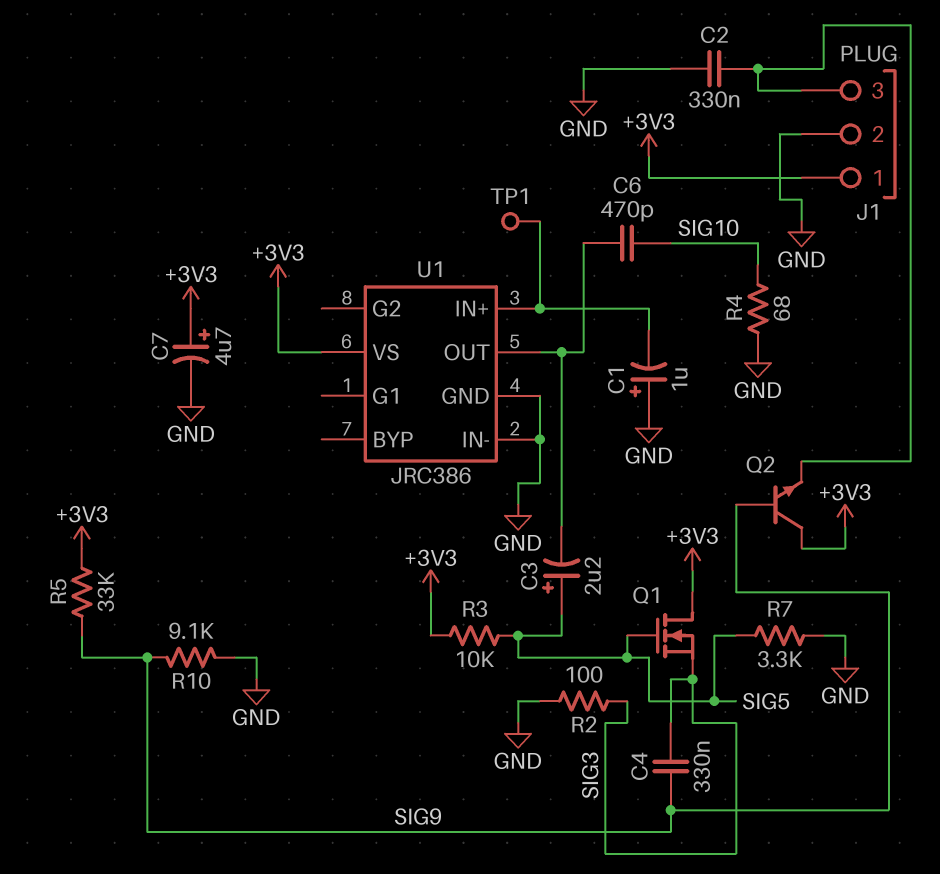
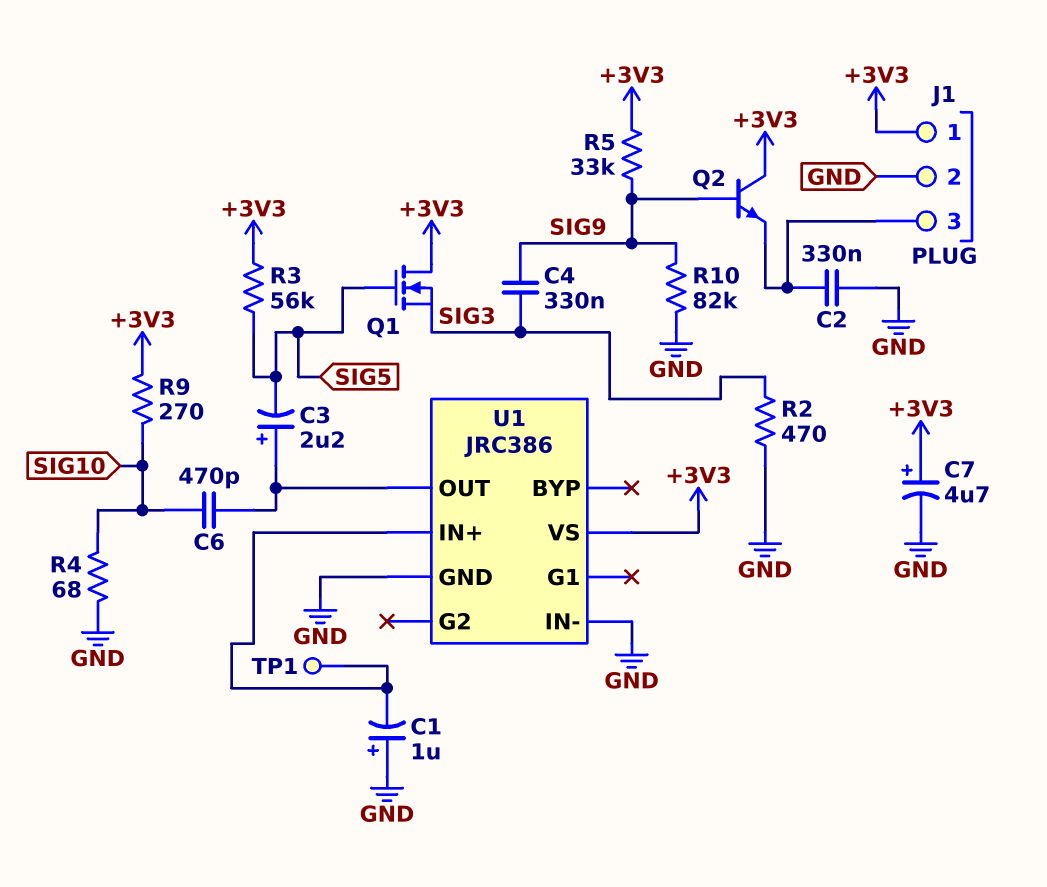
C3: 2.2uF (plus SIG5, minus U1/OUT) -> 2.2uF (plus U1/OUT, minus SIG5)
R2: 100 (GND, SIG3) -> 470 (GND, SIG3)
R3: 10k (+3V3, SIG5) -> 56k (+3V3, SIG5)
R7: 3.3k (GND, SIG5) -> none
R9: none -> 270 (+3V3, SIG10)
R10: 9.1k (GND, SIG9) -> 82k (GND, SIG9)

